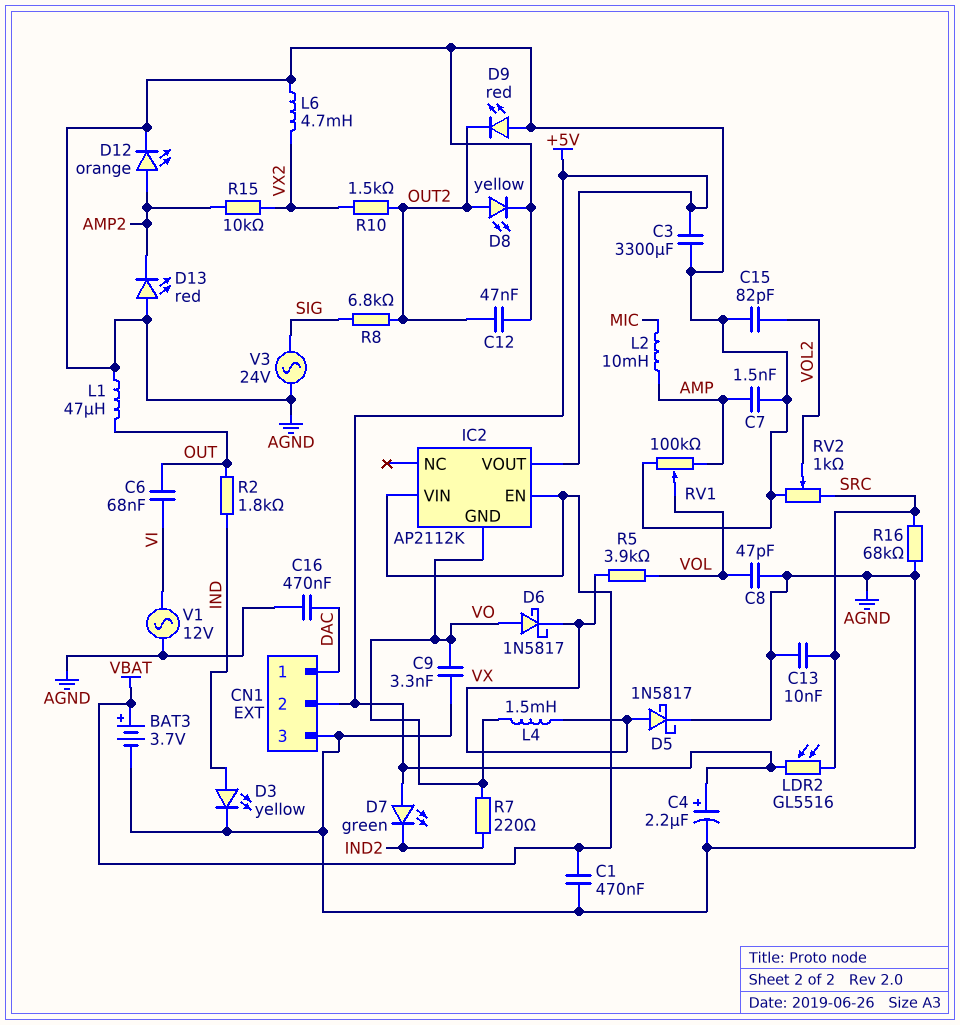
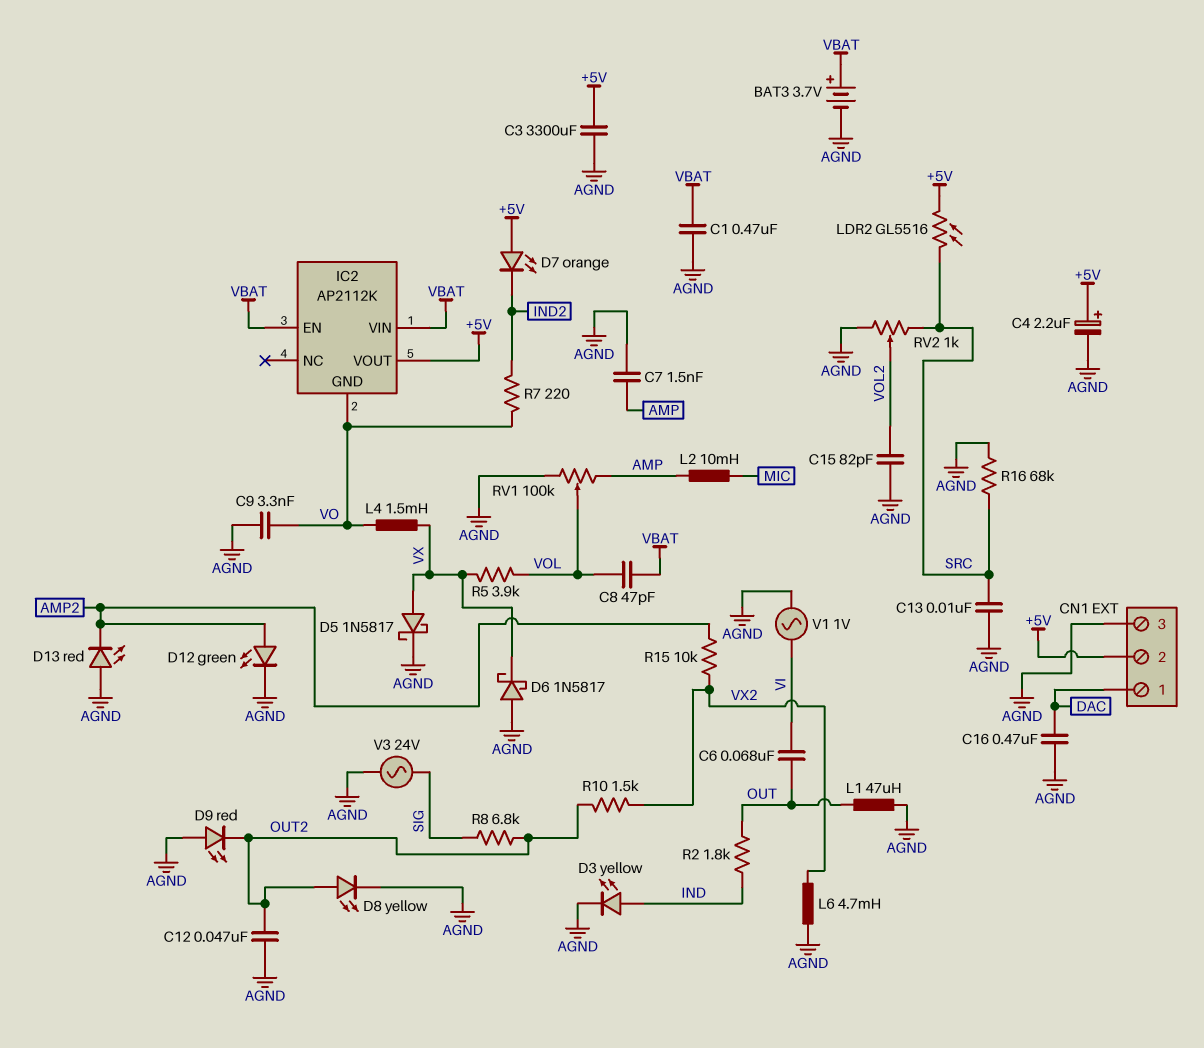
C8: 47pF (AGND, VOL) -> 47pF (VBAT, VOL)
D6: schottky 1N5817 (A VO, K VX) -> schottky 1N5817 (A AGND, K VX)
D7: LED green (A +5V, K IND2) -> LED orange (A +5V, K IND2)
D12: LED orange (A AMP2, K AGND) -> LED green (A AMP2, K AGND)
V1: AC 12V (AGND, VI) -> AC 1V (AGND, VI)

